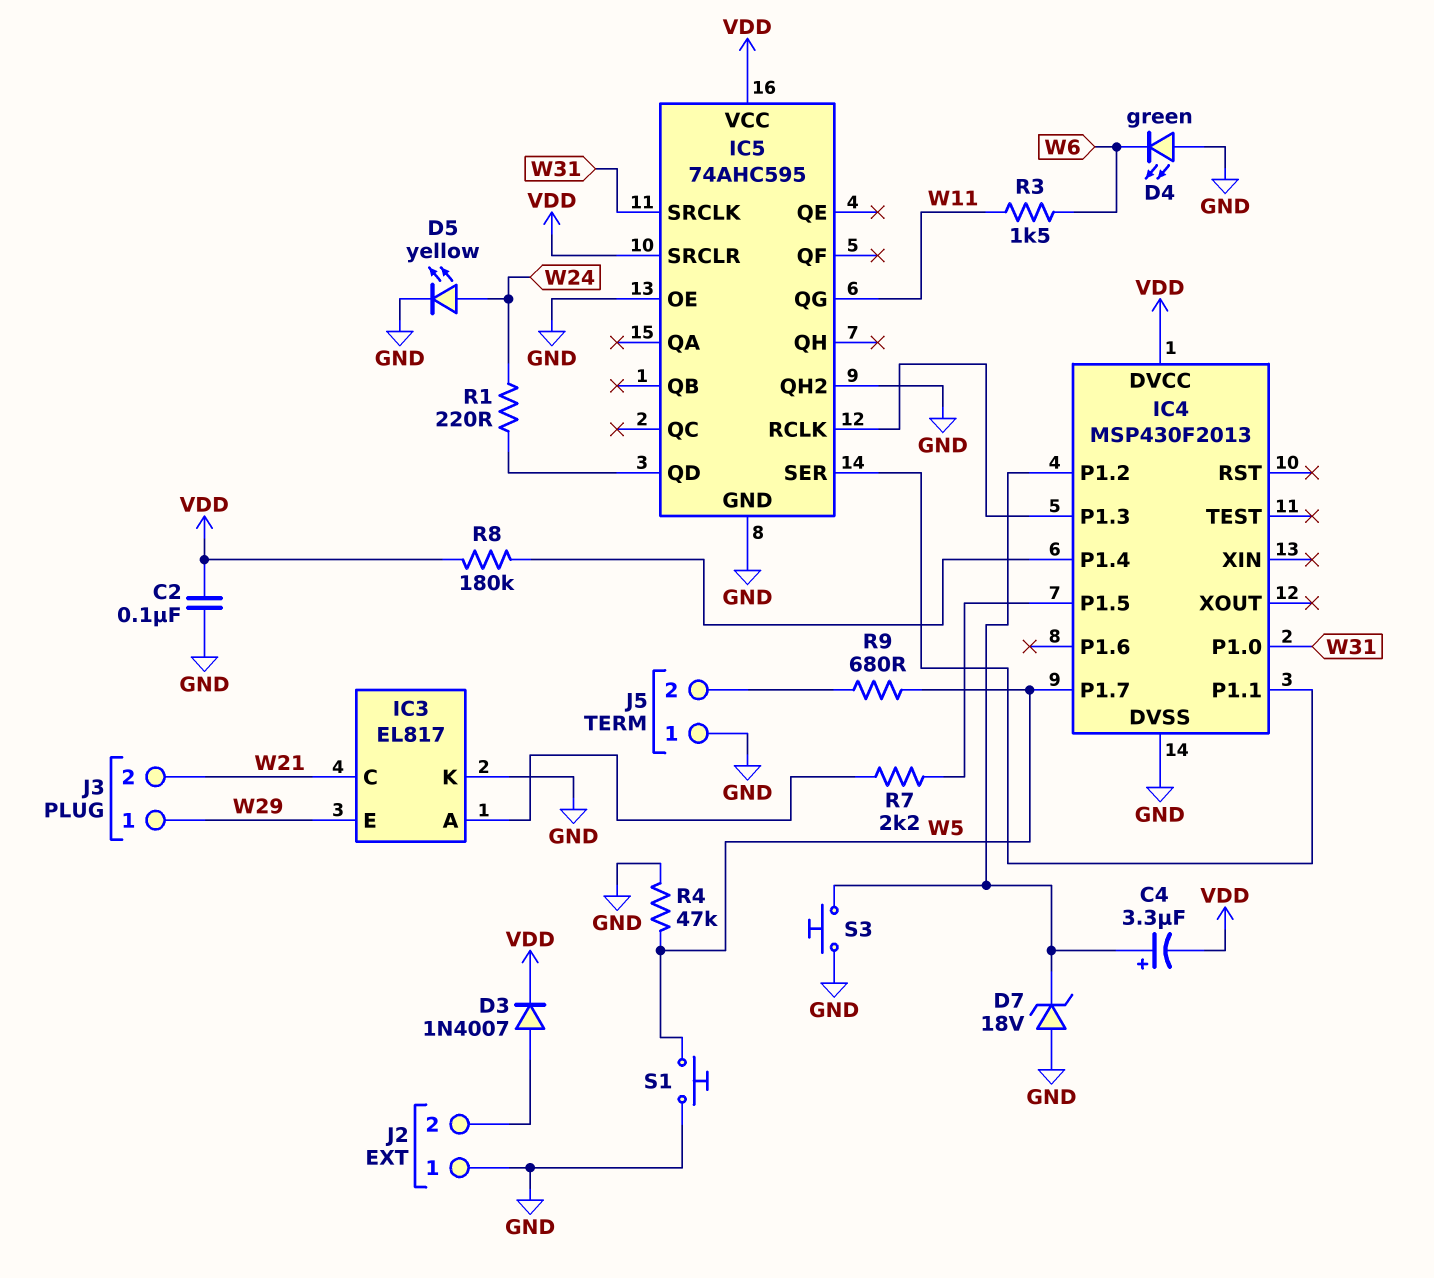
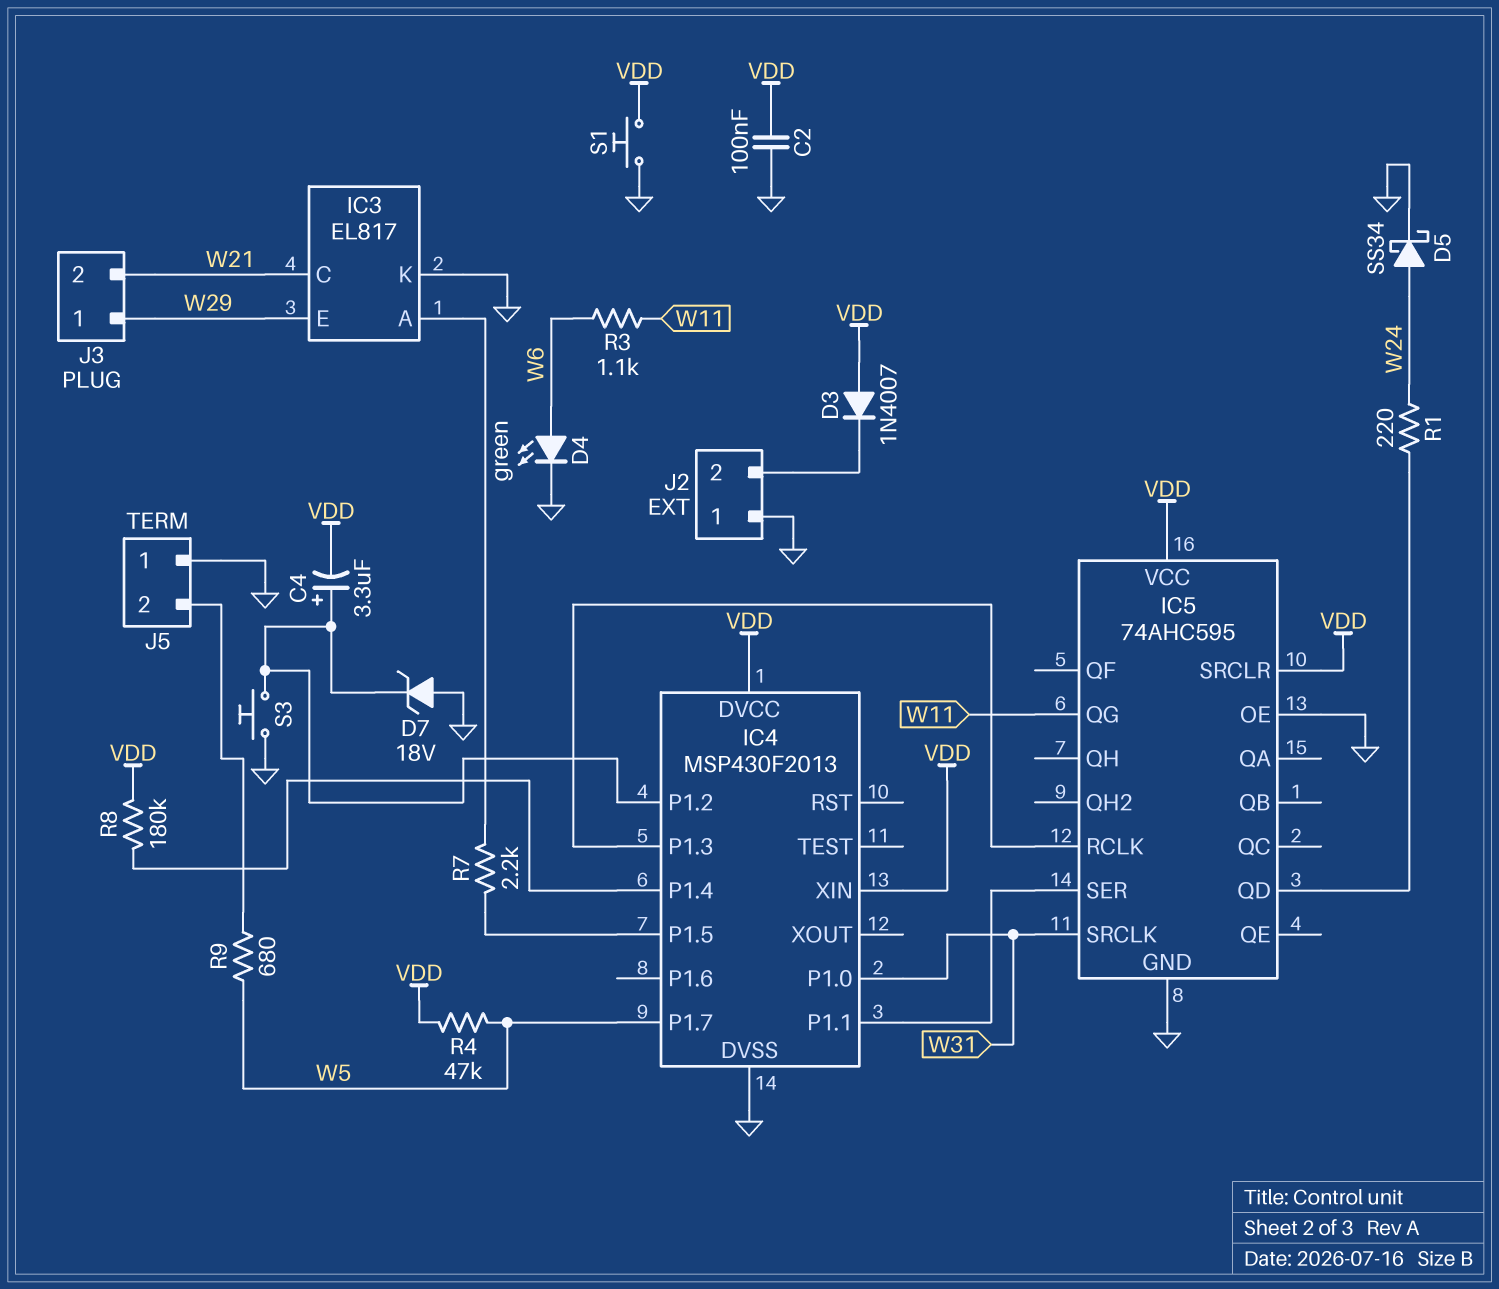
D3: diode 1N4007 (A J2/2, K VDD) -> diode 1N4007 (A VDD, K J2/2)
D4: LED green (A GND, K W6) -> LED green (A W6, K GND)
D5: LED yellow (A W24, K GND) -> schottky SS34 (A W24, K GND)
IC4 pin XIN: none -> VDD
IC5 pin QH2: GND -> none
R3: 1.5k (W6, W11) -> 1.1k (W6, W11)
R4: 47k (GND, W5) -> 47k (VDD, W5)
S1: button (GND, W5) -> button (GND, VDD)

